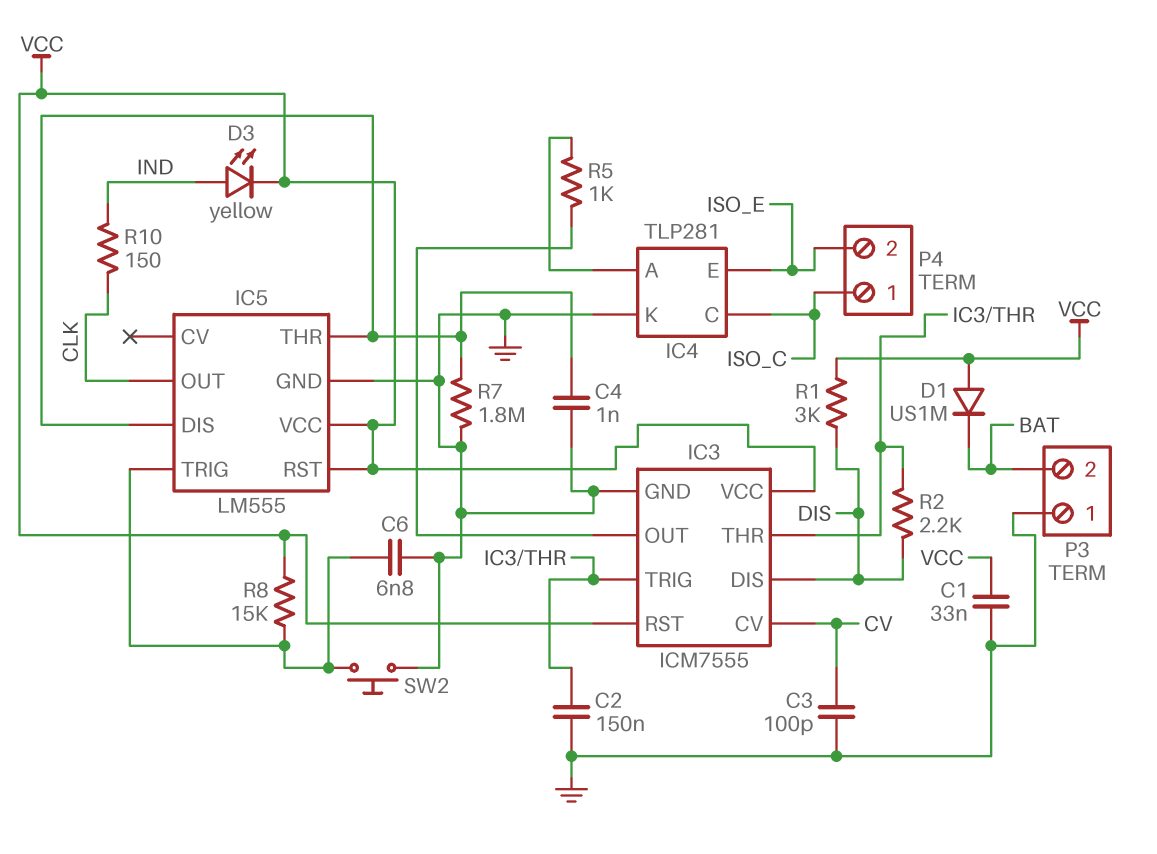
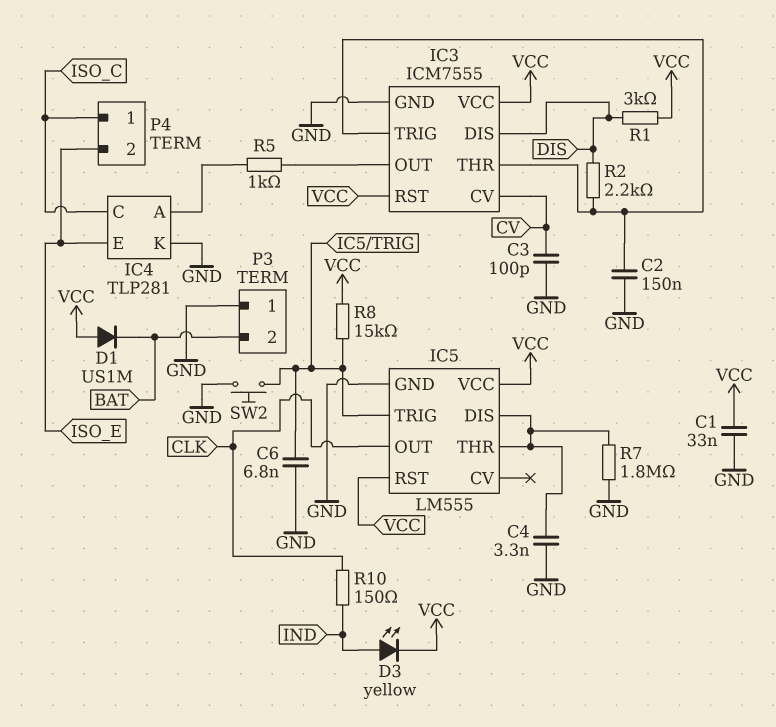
C4: 1nF (GND, IC5/DIS) -> 3.3nF (GND, IC5/DIS)

